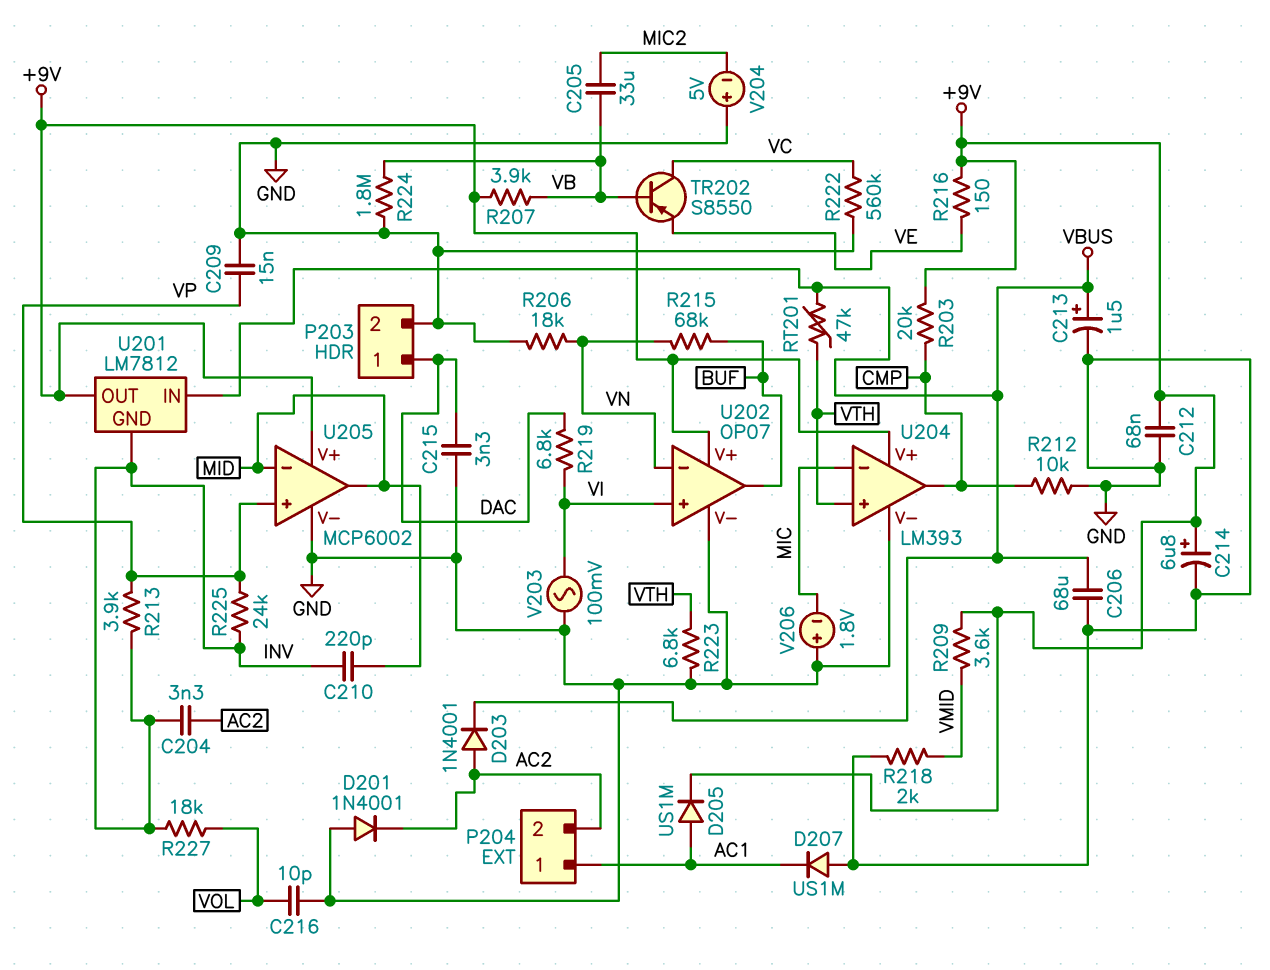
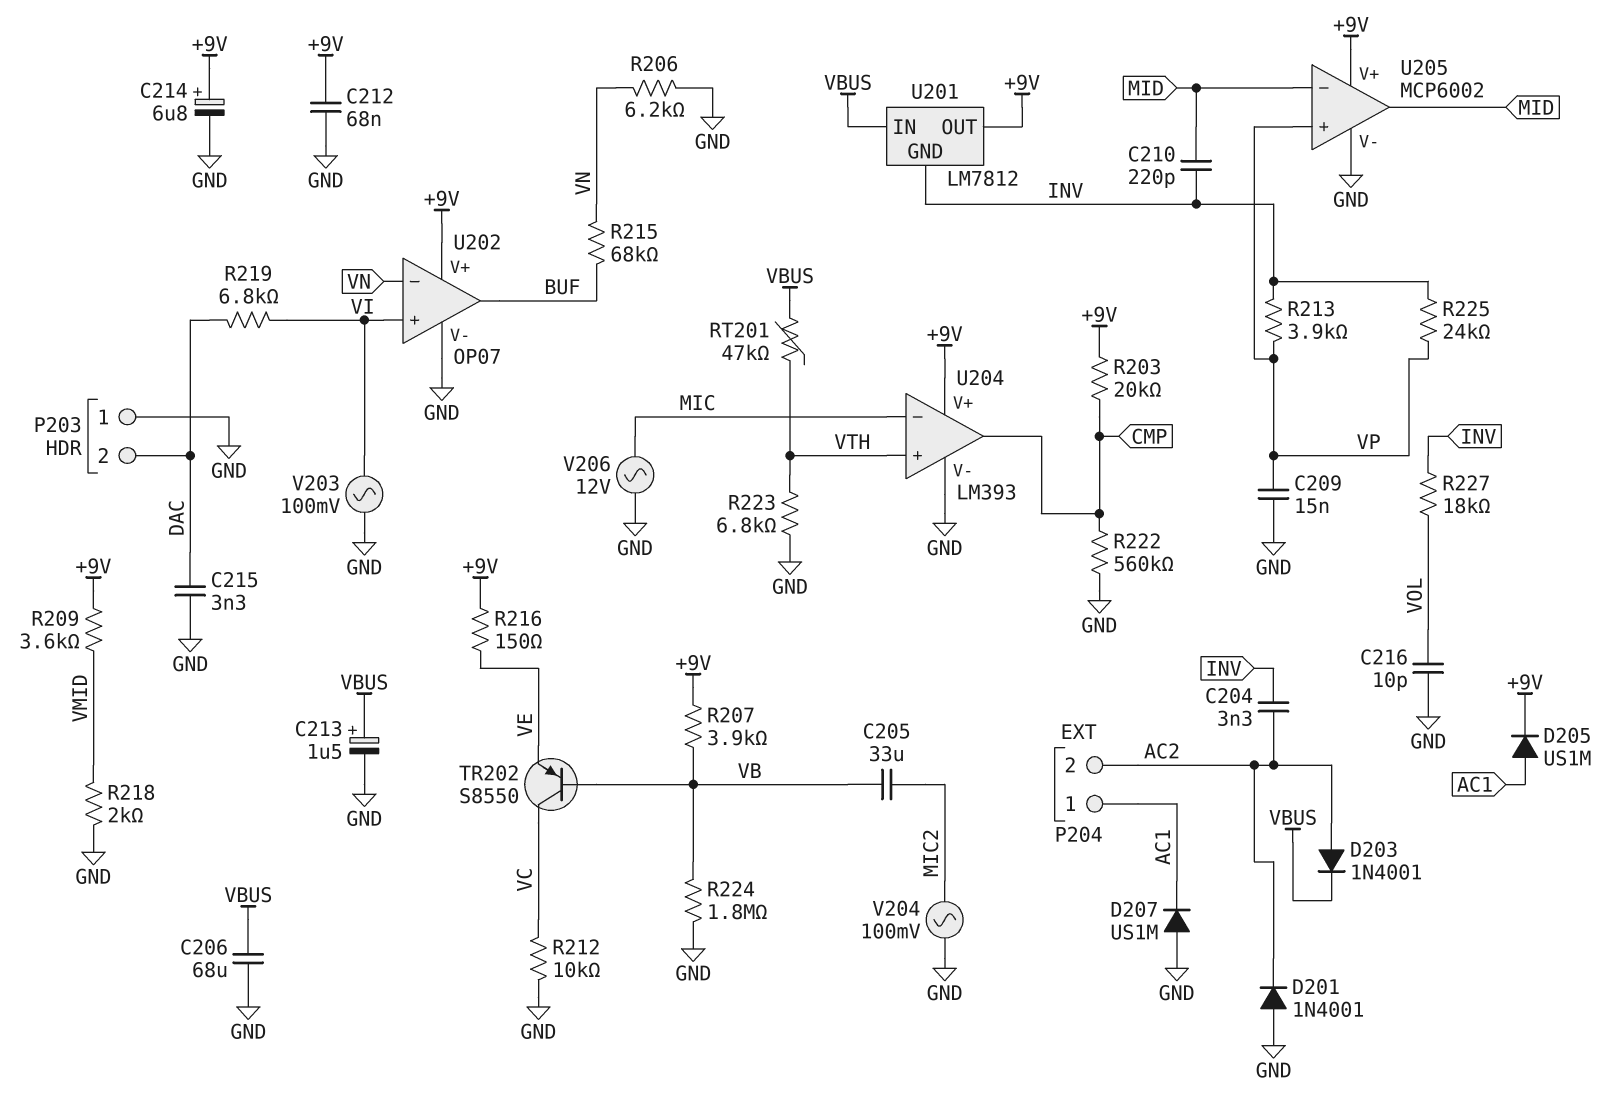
P203 pin 1: DAC -> GND
P203 pin 2: GND -> DAC
R206: 18k (GND, VN) -> 6.2k (GND, VN)
R212: 10k (CMP, GND) -> 10k (GND, VC)
R222: 560k (GND, VC) -> 560k (CMP, GND)
V204: 5V (plus GND, minus MIC2) -> AC 100mV (GND, MIC2)
V206: 1.8V (plus GND, minus MIC) -> AC 12V (GND, MIC)

